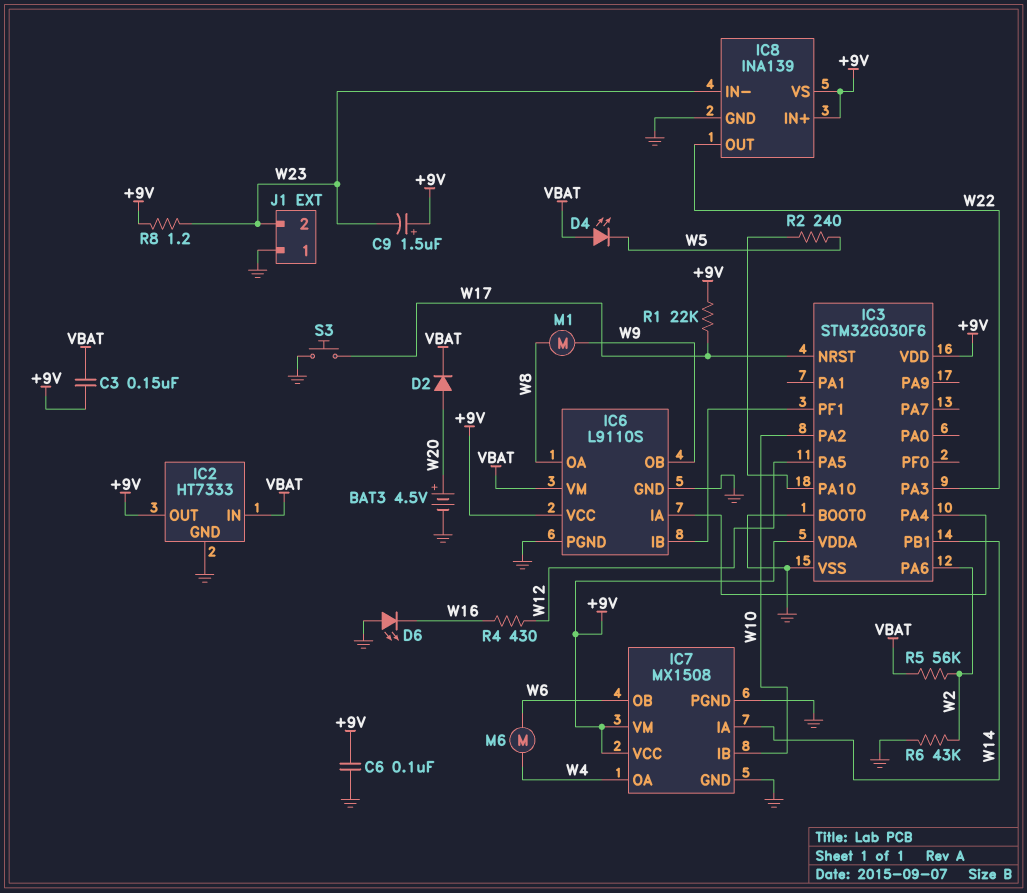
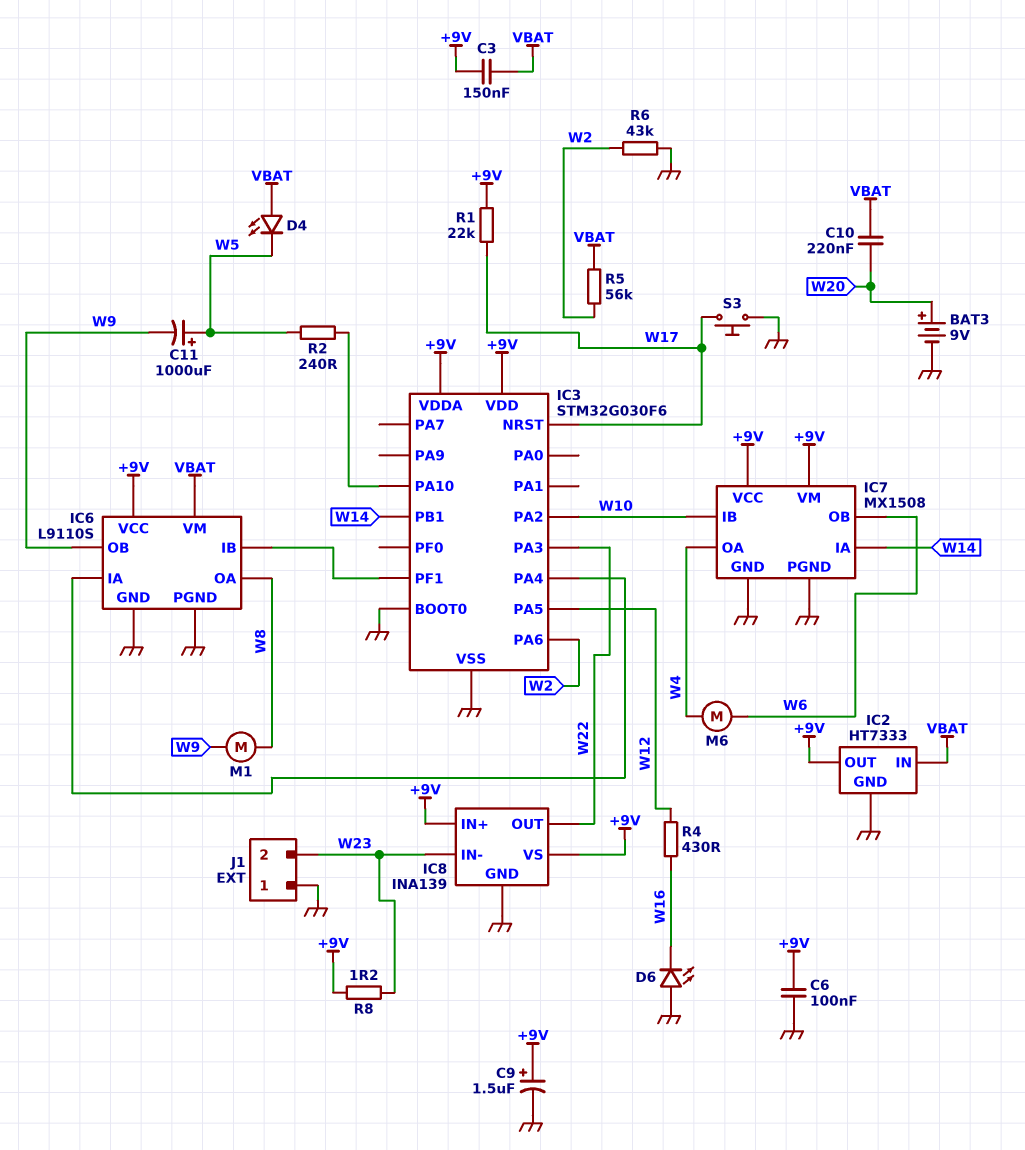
BAT3: 4.5V (plus W20, minus GND) -> 9V (plus W20, minus GND)
C9: 1.5uF (plus +9V, minus W23) -> 1.5uF (plus +9V, minus GND)
C10: none -> 220nF (VBAT, W20)
C11: none -> 1000uF (plus W5, minus W9)
D2: diode (A W20, K VBAT) -> none

